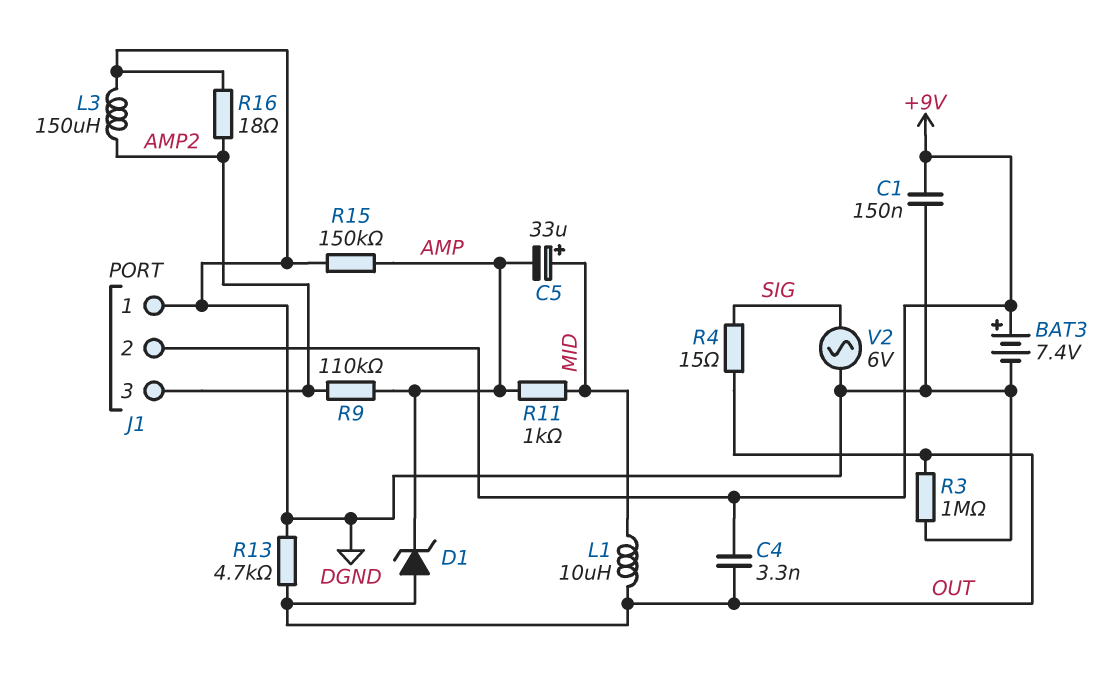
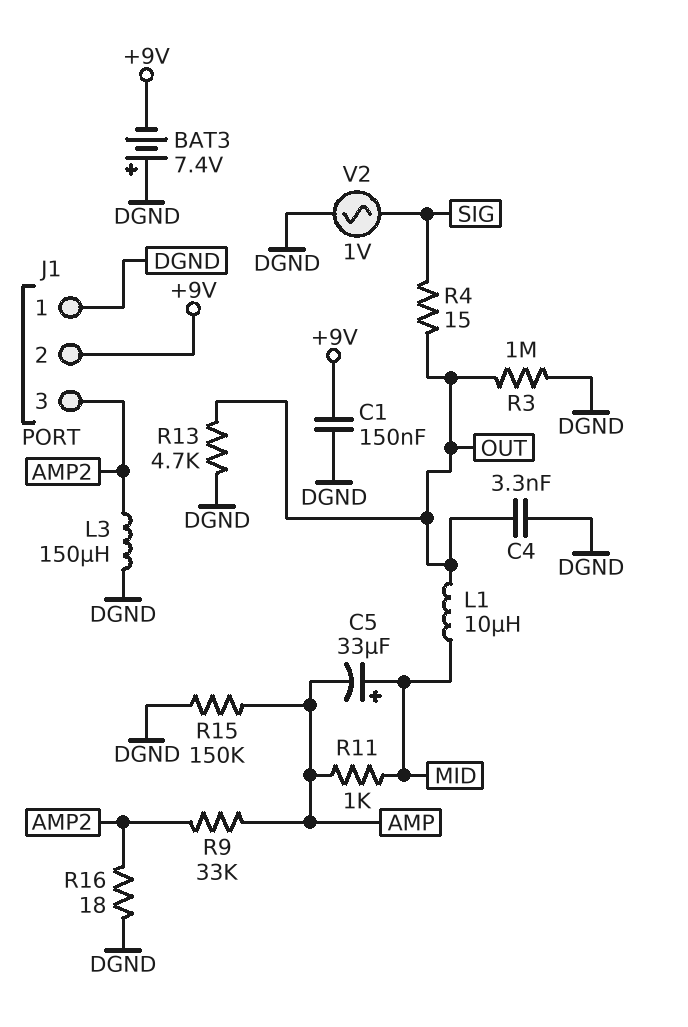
BAT3: 7.4V (plus +9V, minus DGND) -> 7.4V (plus DGND, minus +9V)
C4: 3.3nF (+9V, OUT) -> 3.3nF (DGND, OUT)
D1: zener (A OUT, K AMP) -> none
R9: 110k (AMP, AMP2) -> 33k (AMP, AMP2)
V2: AC 6V (DGND, SIG) -> AC 1V (DGND, SIG)

